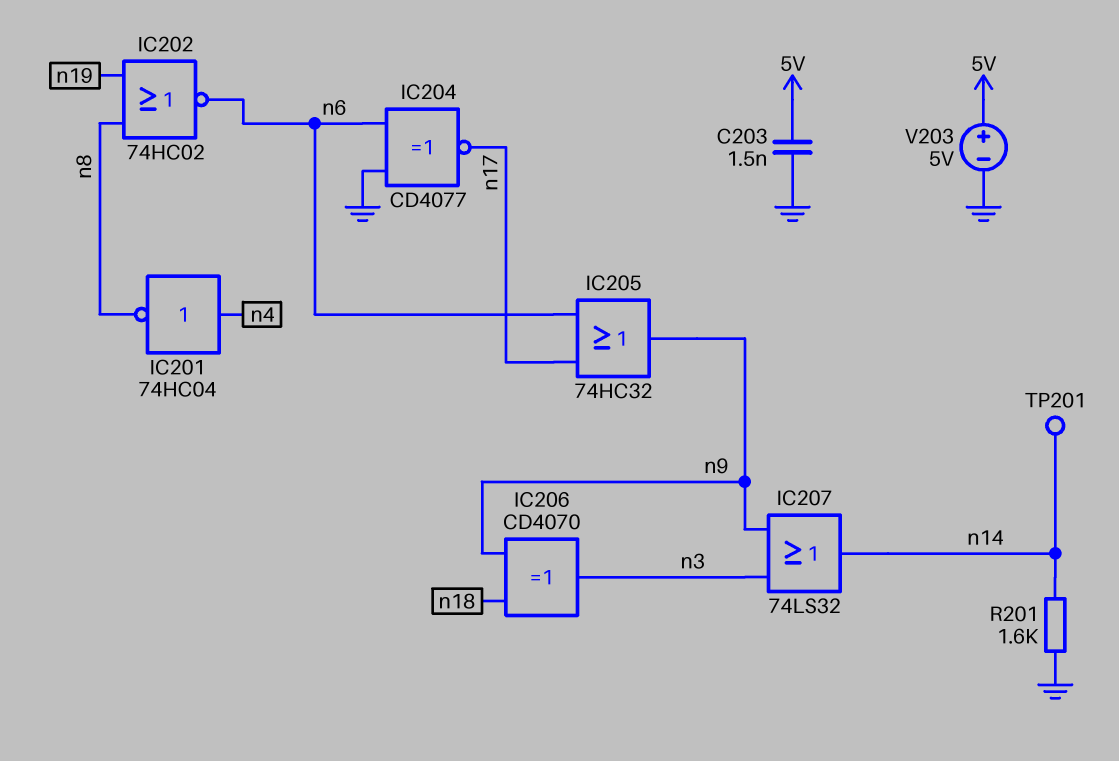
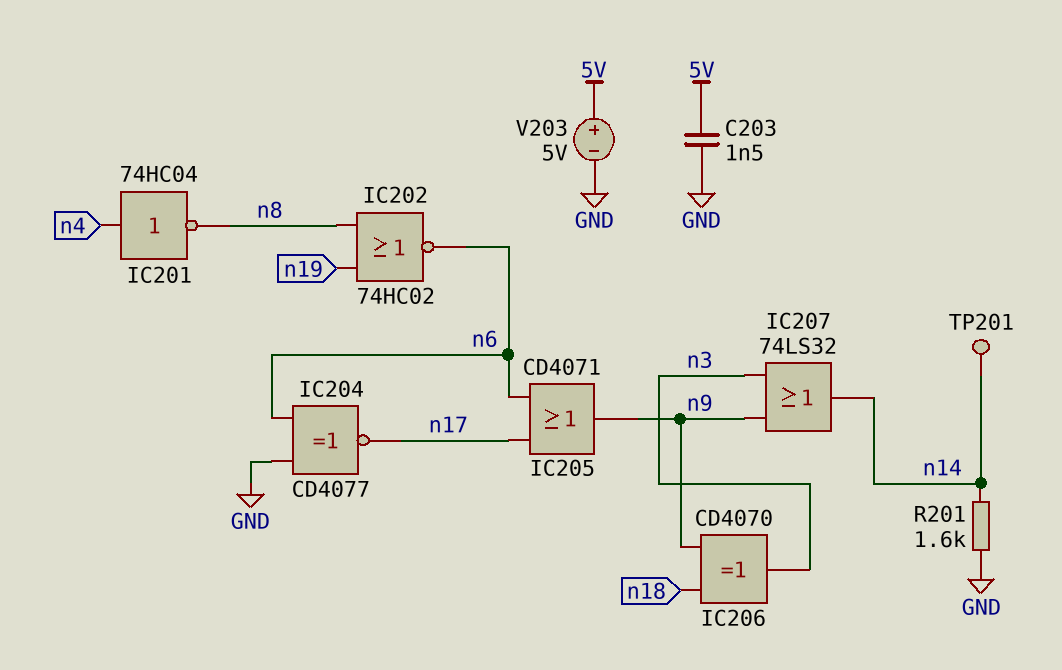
IC205: OR 74HC32 (in n6, in n17, out n9) -> OR CD4071 (in n6, in n17, out n9)

